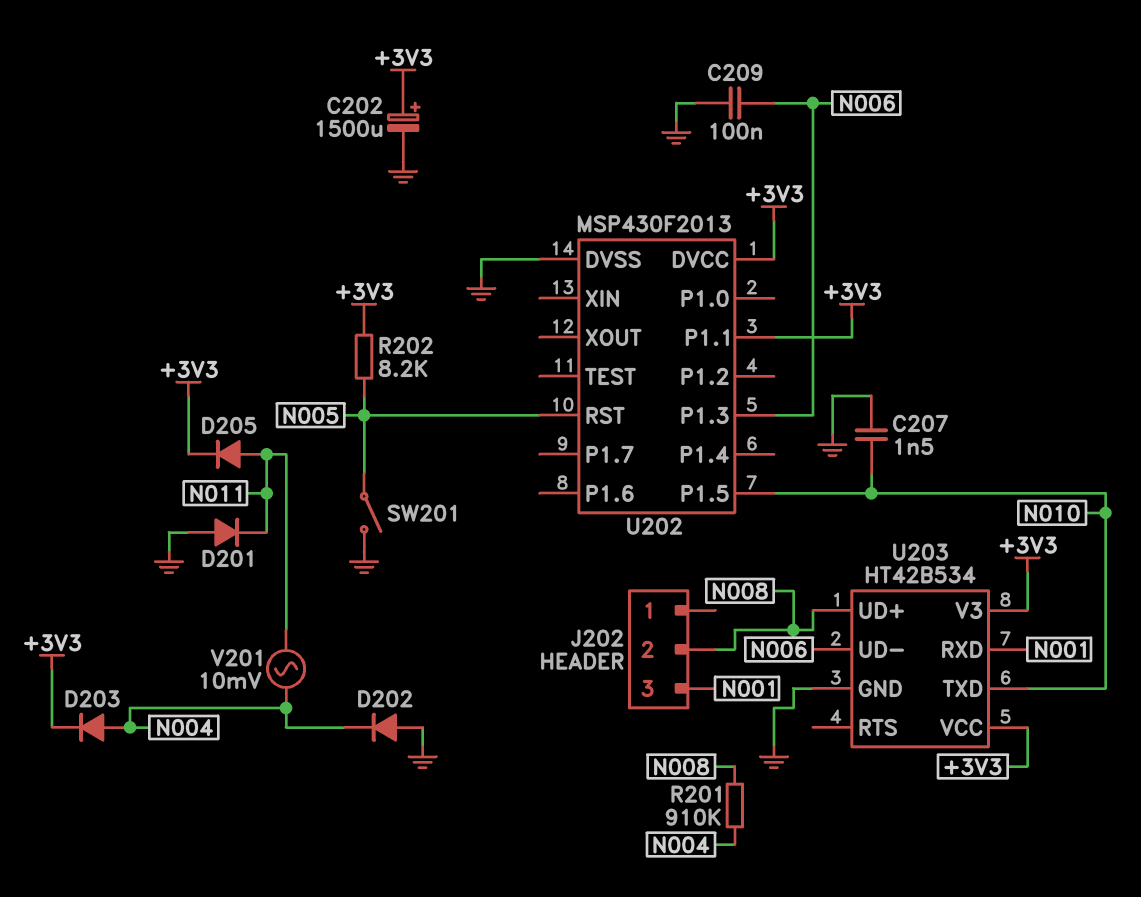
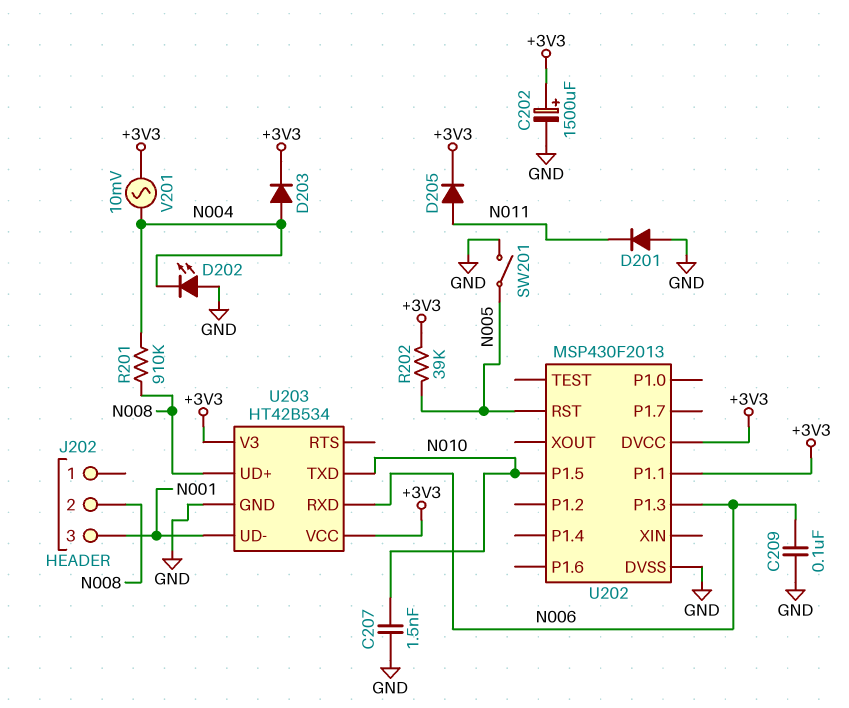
D202: diode (A GND, K N004) -> LED (A GND, K N004)
R202: 8.2k (+3V3, N005) -> 39k (+3V3, N005)
U203 pin RXD: N001 -> N006
U203 pin UD-: N006 -> N001
V201: AC 10mV (N004, N011) -> AC 10mV (+3V3, N004)

